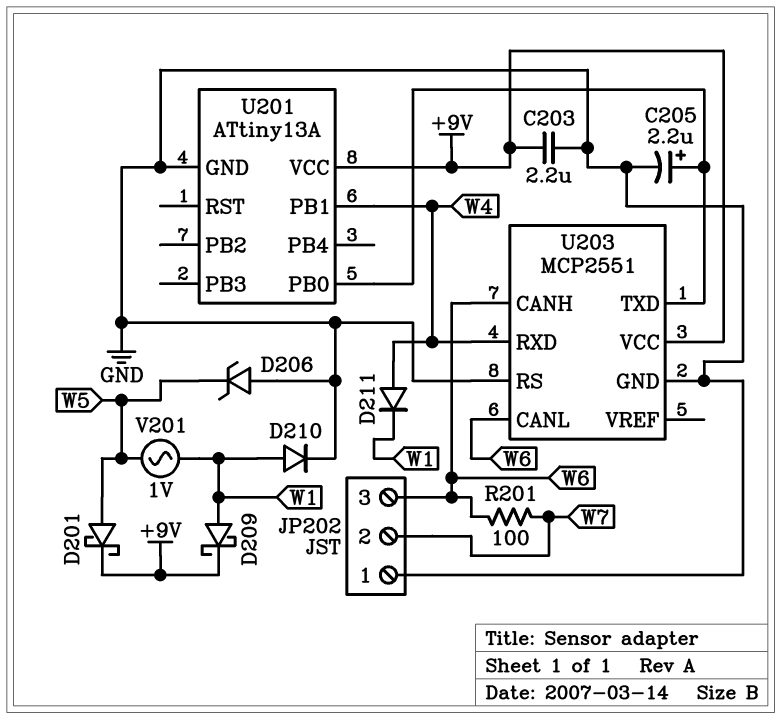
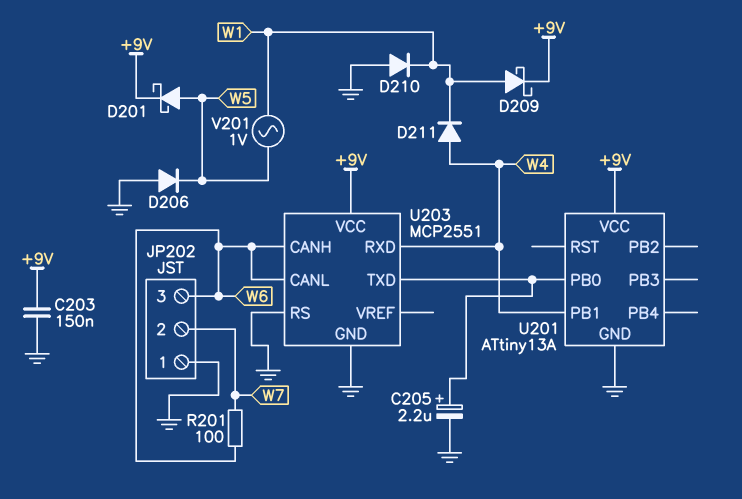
C203: 2.2uF (+9V, GND) -> 150nF (+9V, GND)
D206: zener (A GND, K W5) -> diode (A GND, K W5)
D210: diode (A W1, K GND) -> diode (A GND, K W1)

